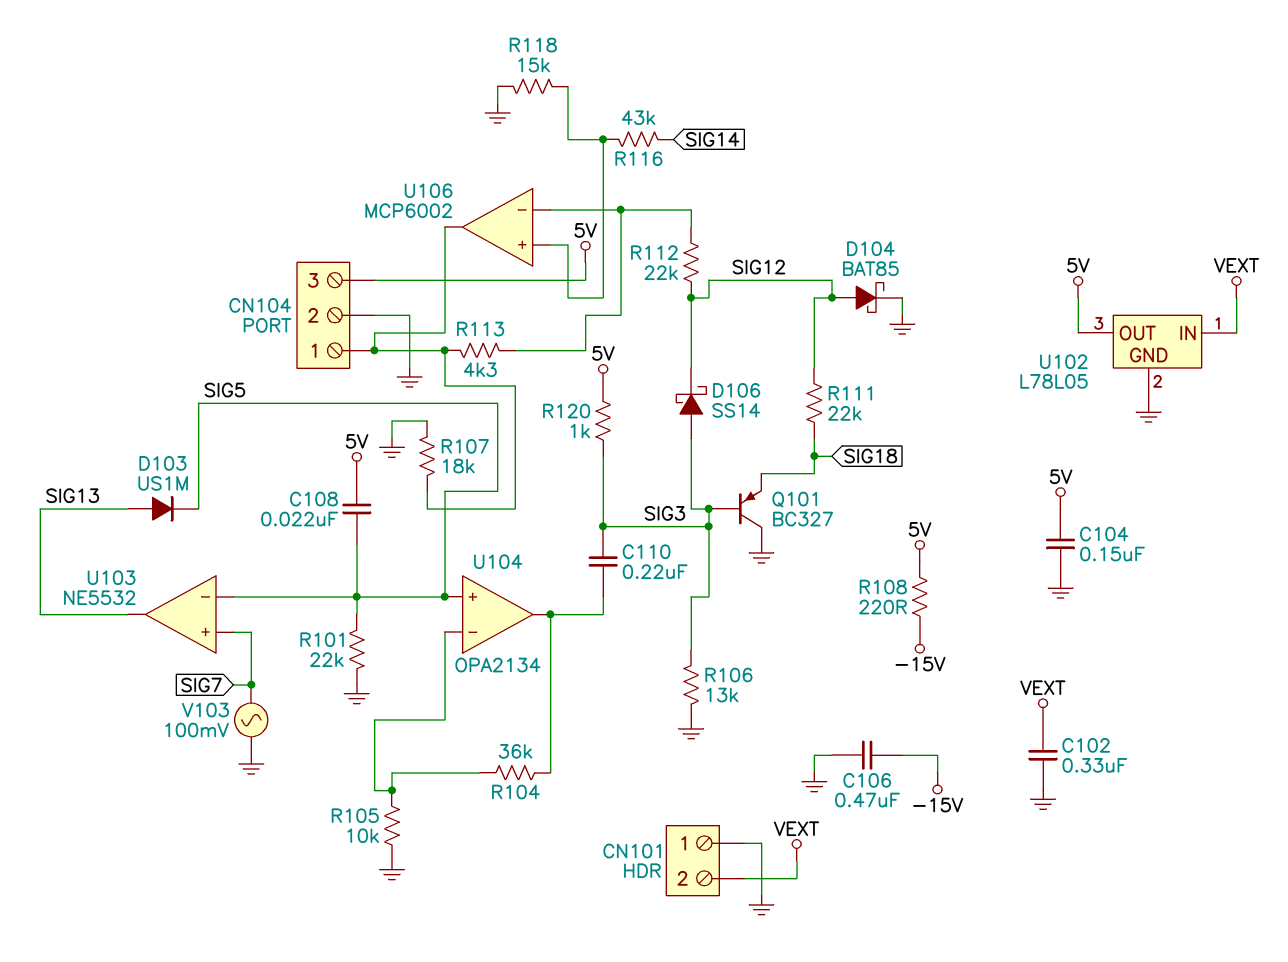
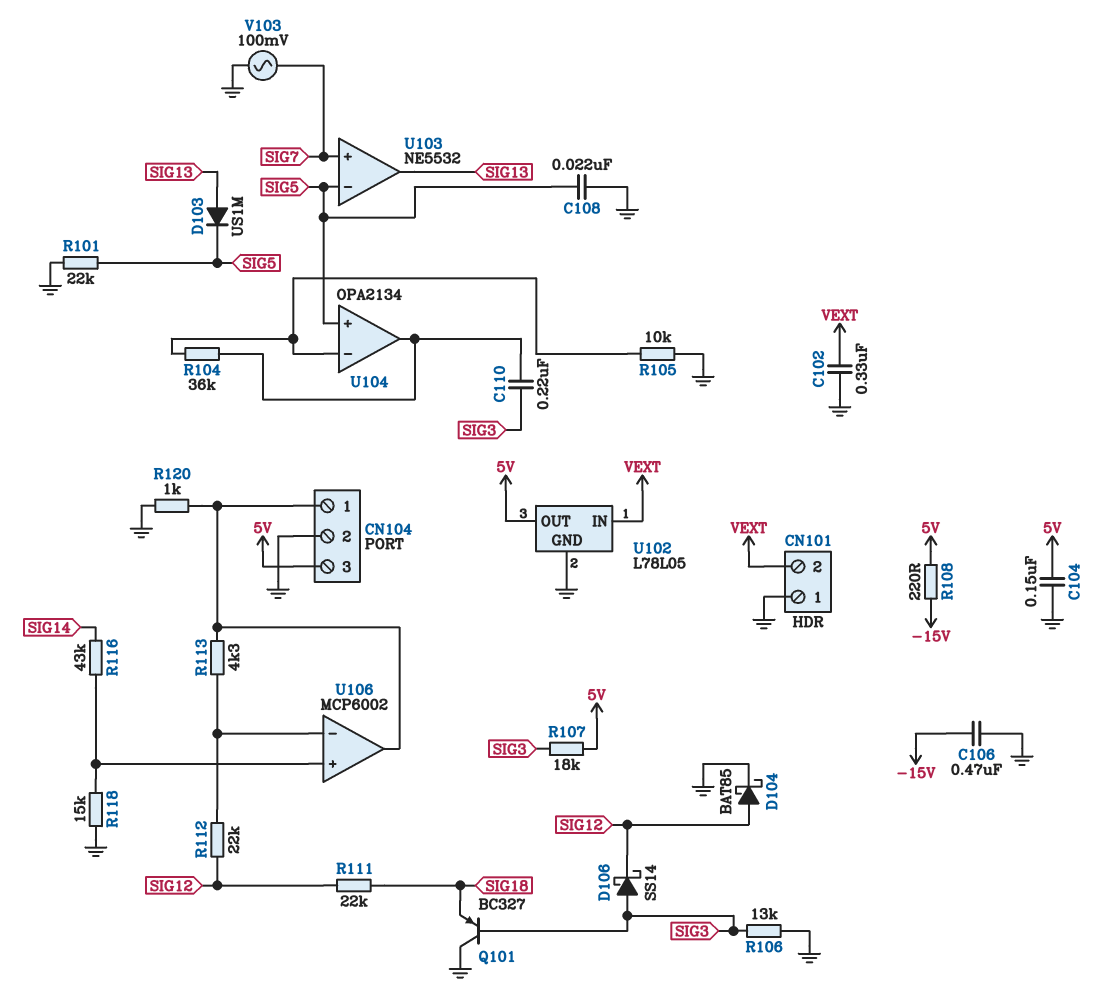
C108: 22nF (5V, SIG5) -> 22nF (GND, SIG5)
R107: 18k (CN104/1, GND) -> 18k (5V, SIG3)
R120: 1k (5V, SIG3) -> 1k (CN104/1, GND)

